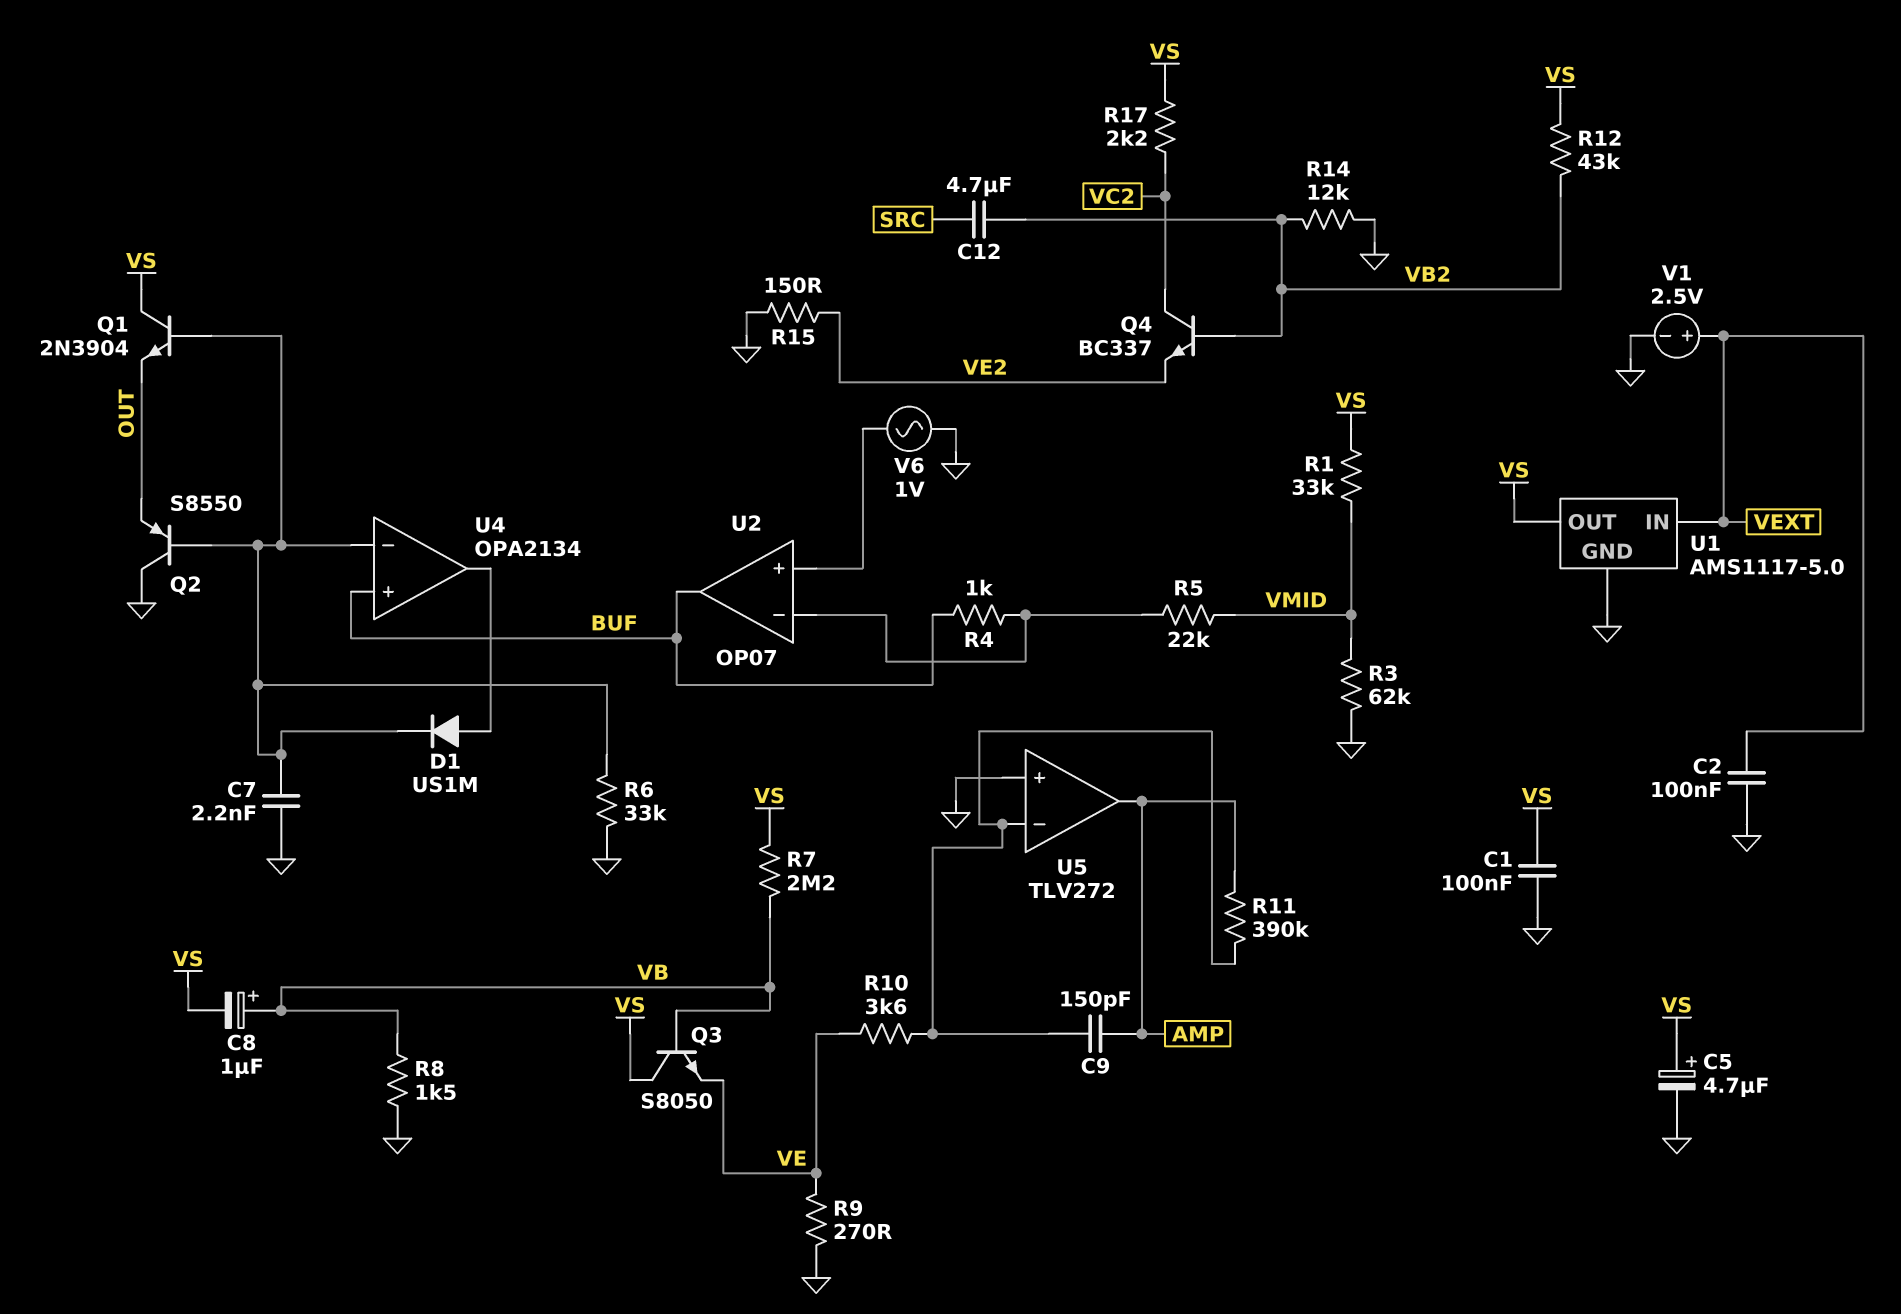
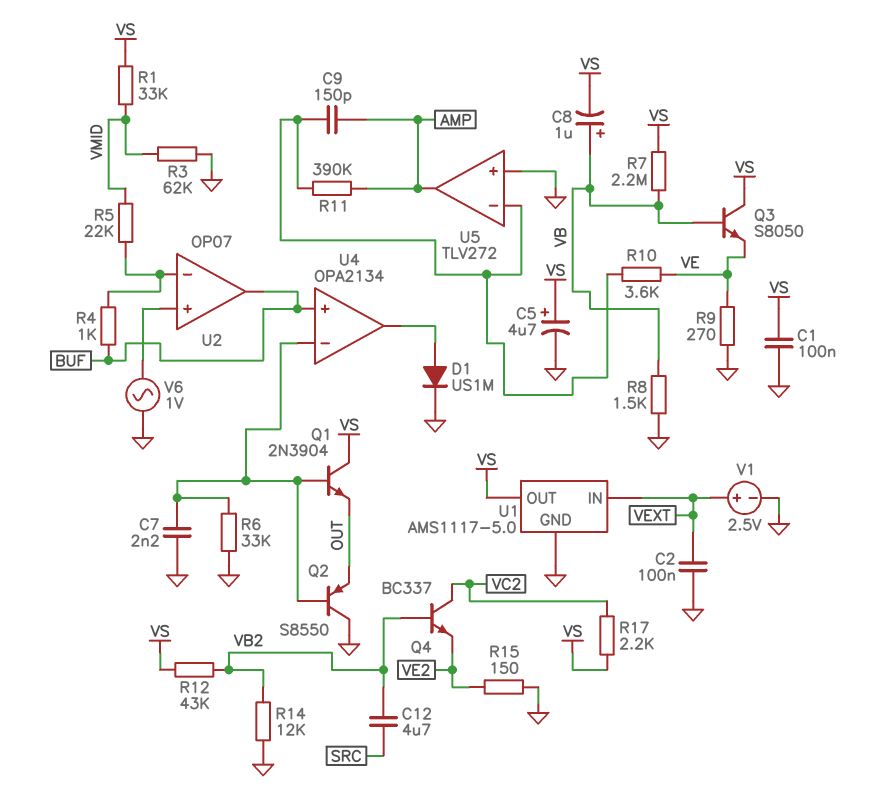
D1: diode US1M (A U4/out, K U4/in-) -> diode US1M (A U4/out, K GND)

